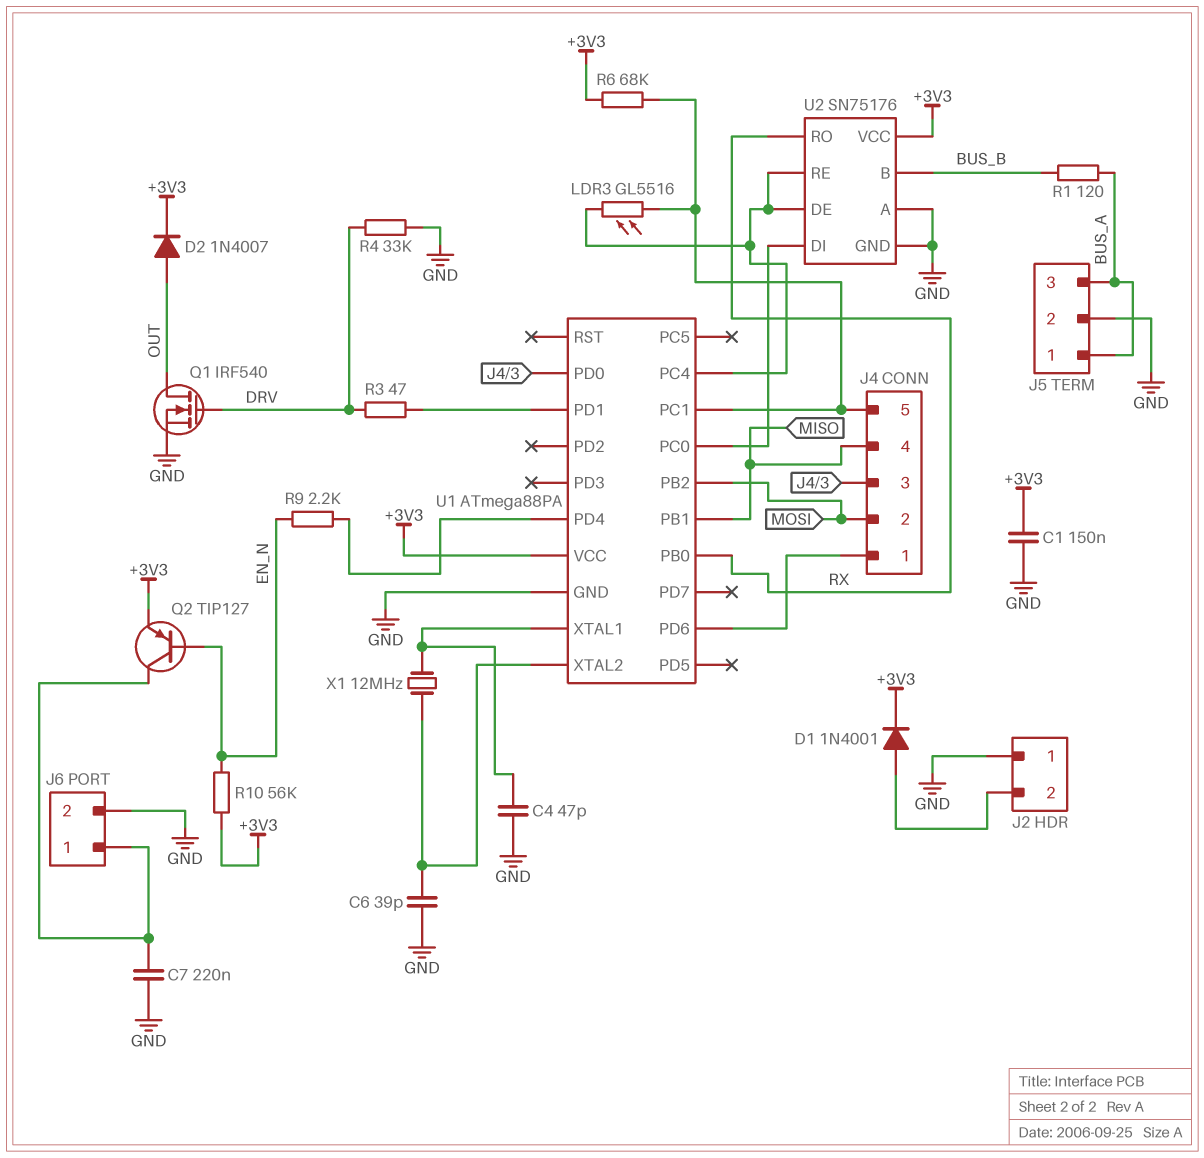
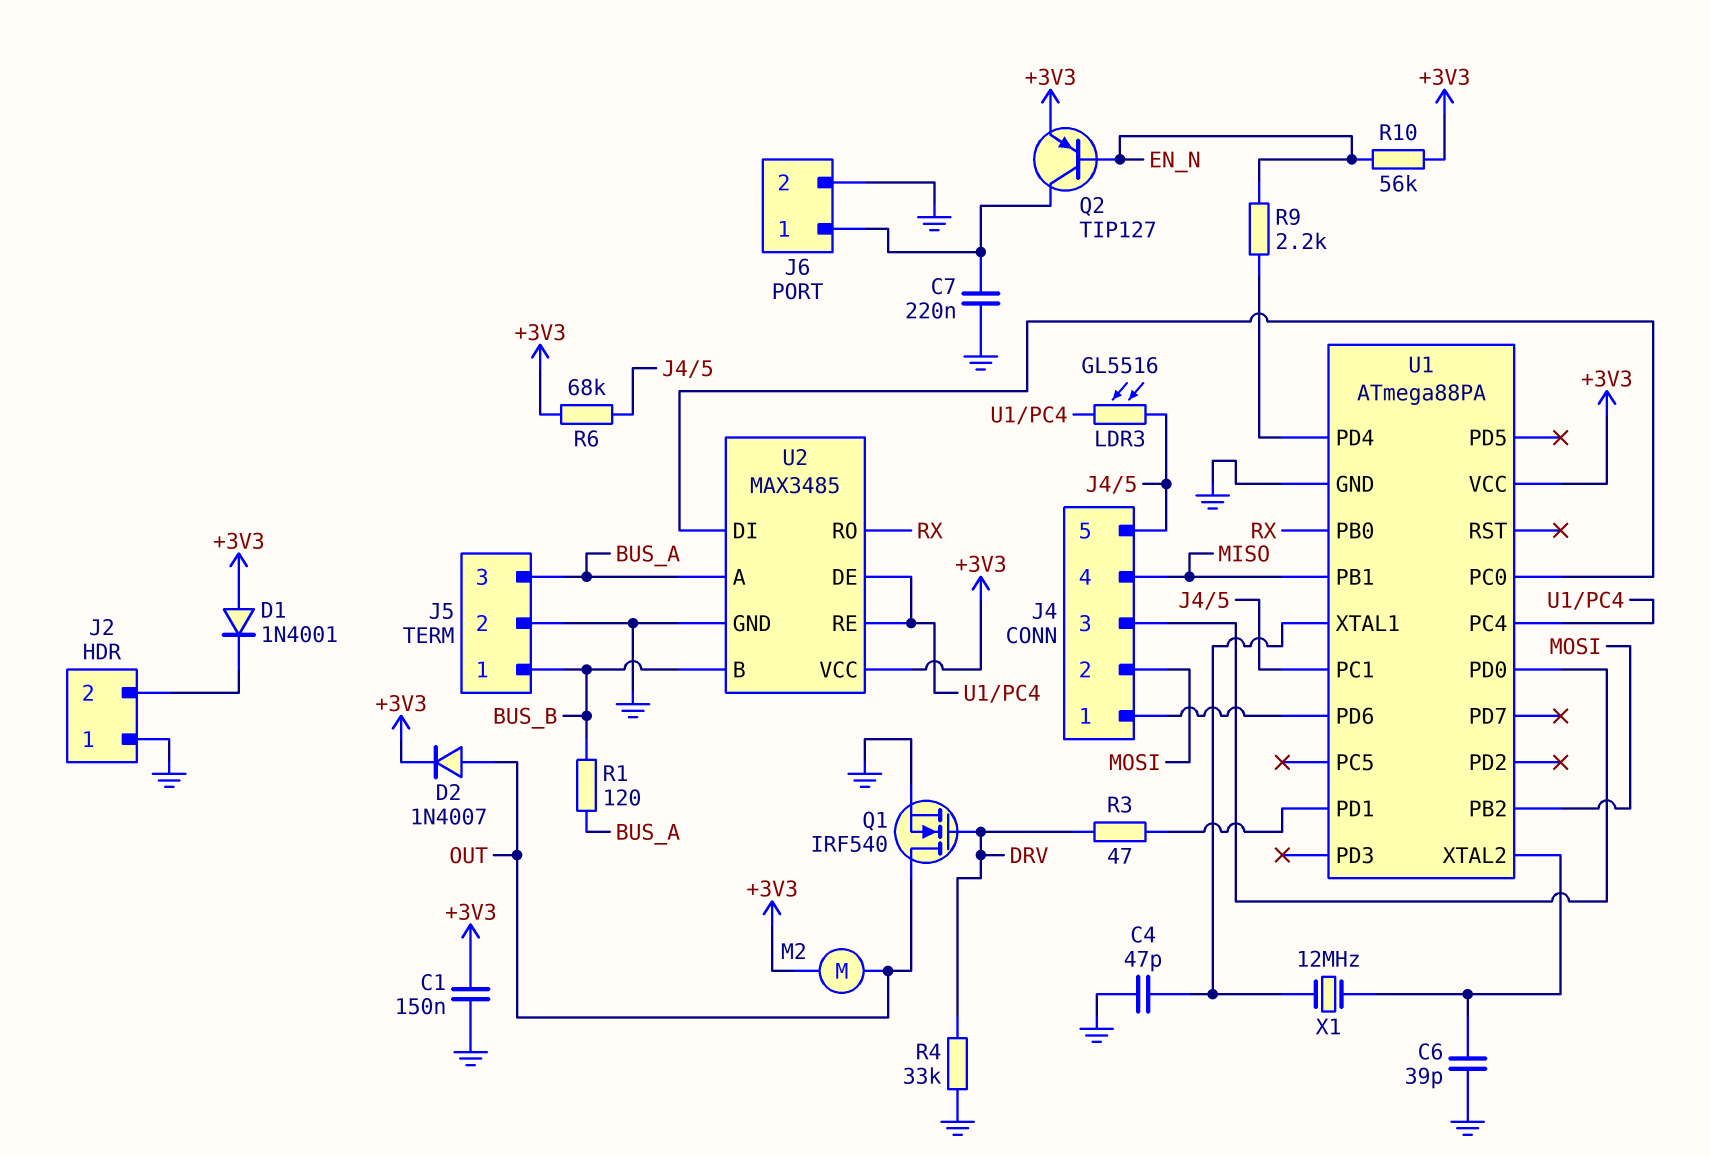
D1: diode 1N4001 (A J2/2, K +3V3) -> diode 1N4001 (A +3V3, K J2/2)
J5 pin 1: BUS_A -> BUS_B
M2: none -> motor (+3V3, OUT)
U2: SN75176 -> MAX3485
U2 pin A: GND -> BUS_A

